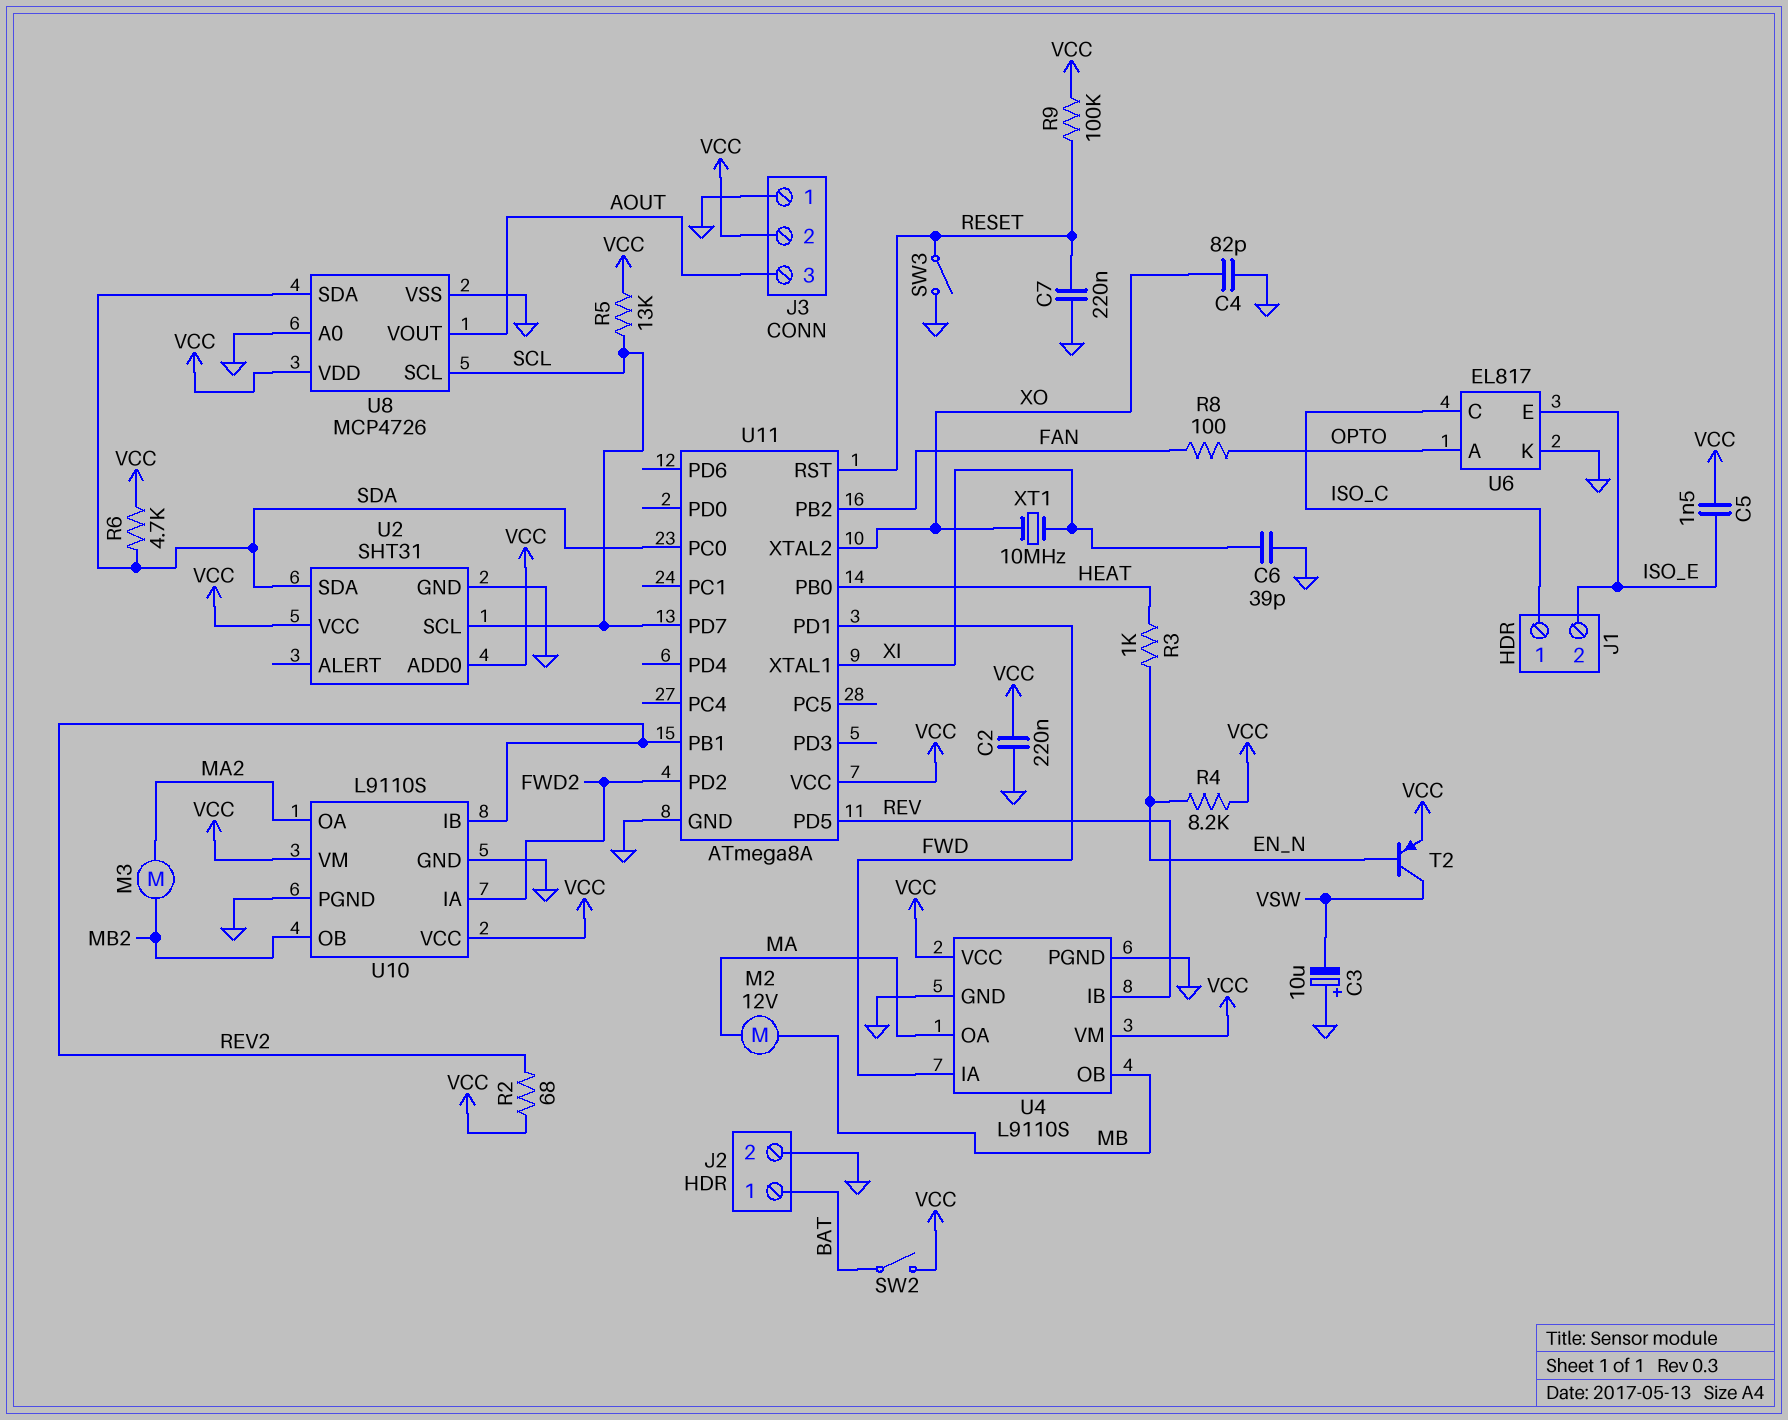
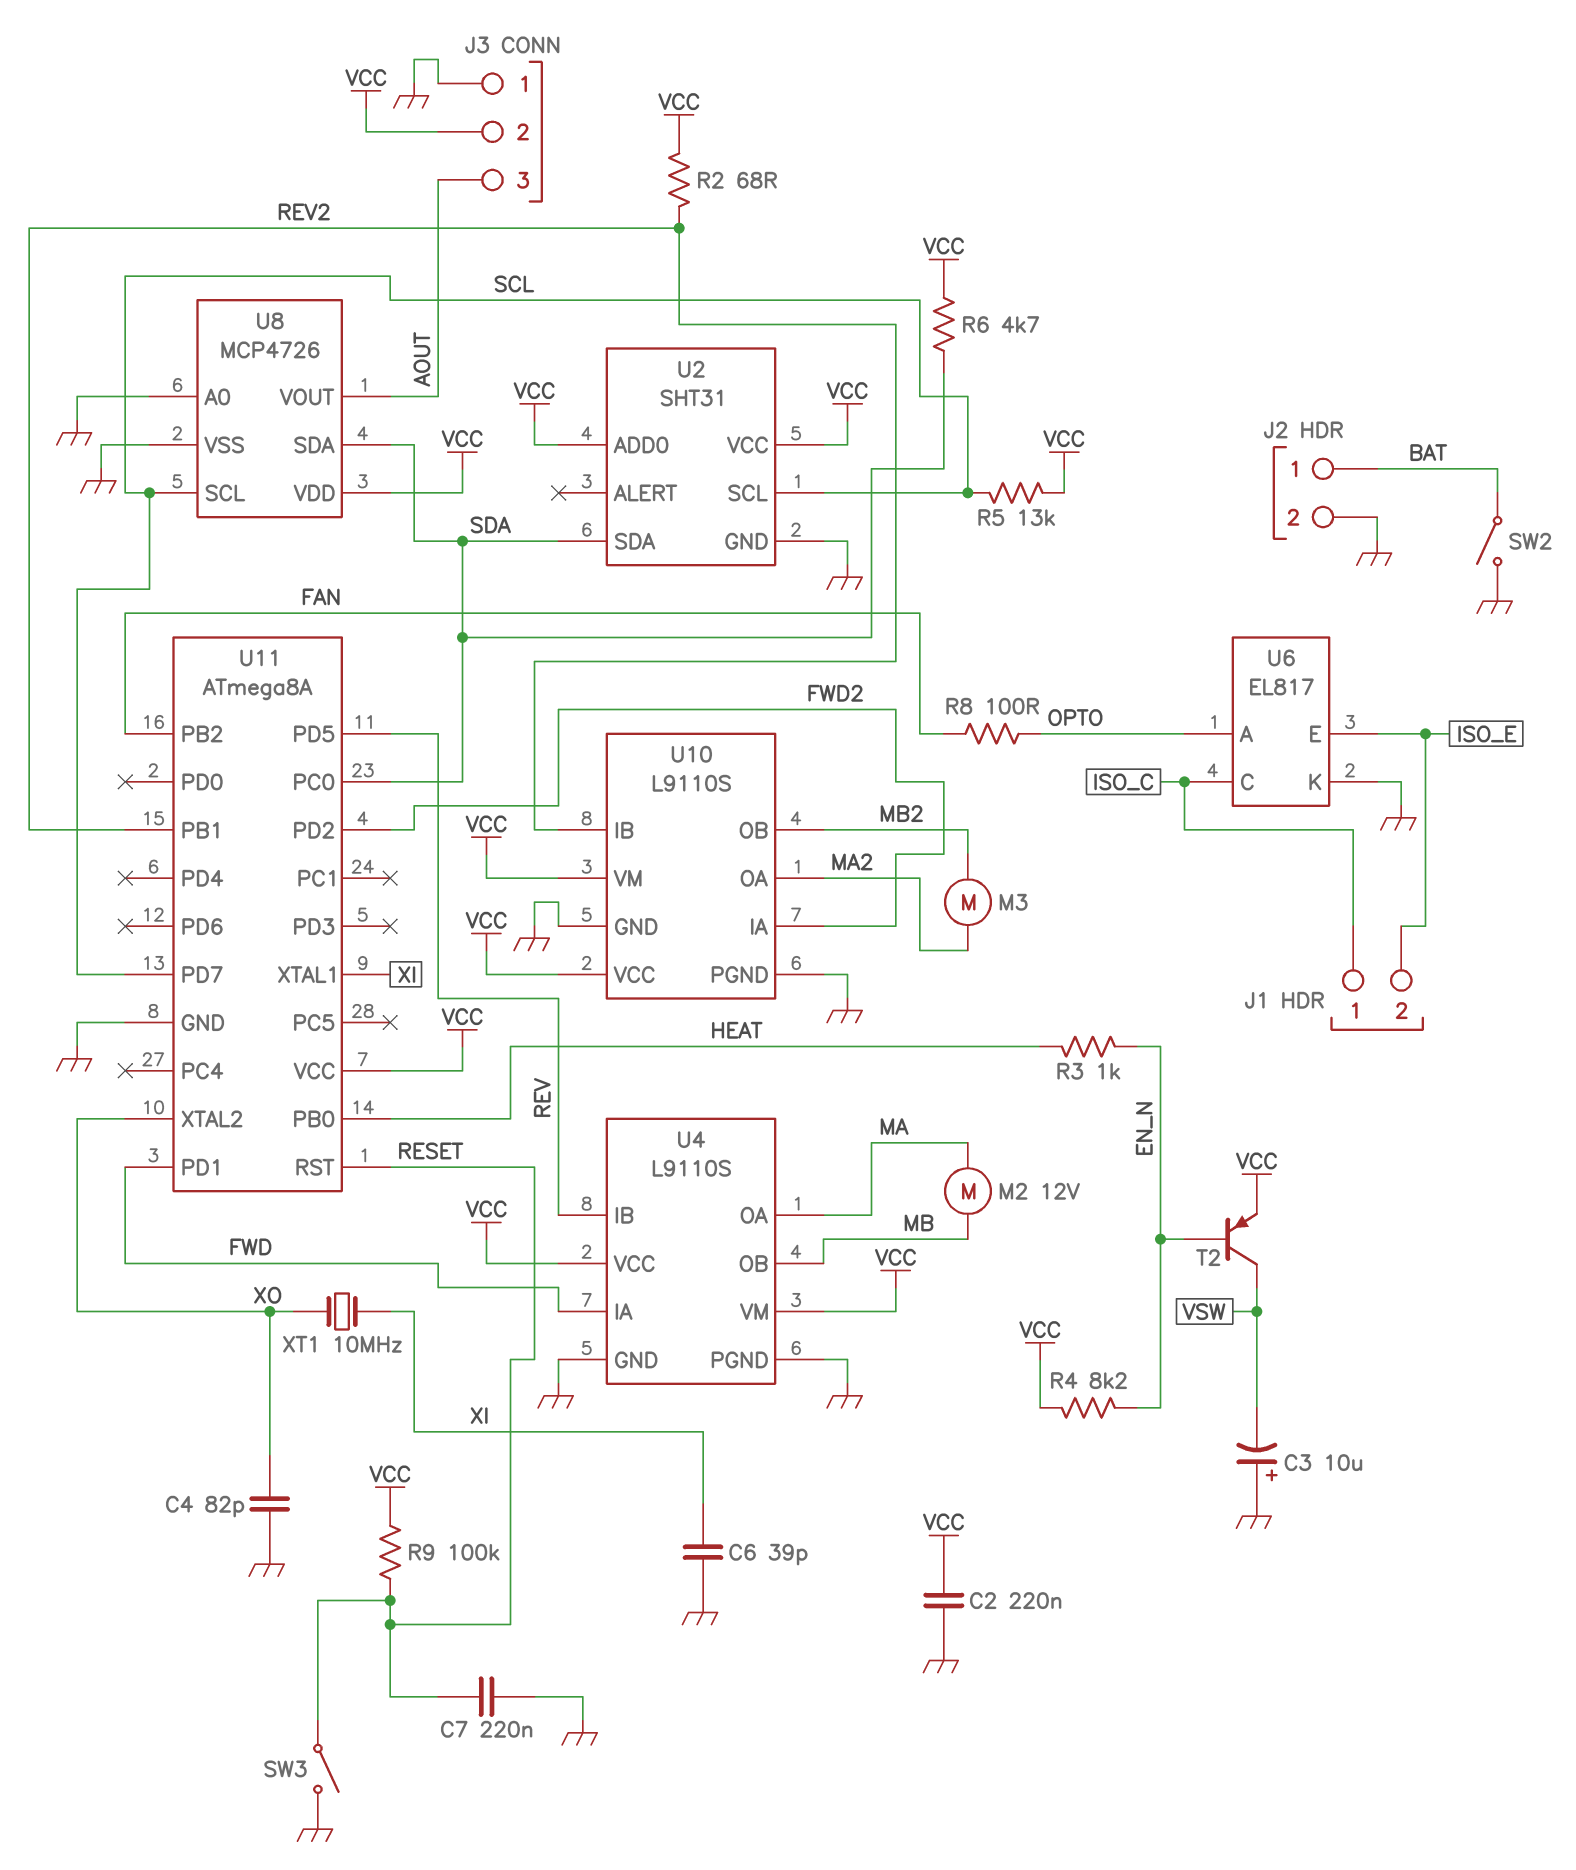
C5: 1.5nF (ISO_E, VCC) -> none
SW2: switch (BAT, VCC) -> switch (BAT, GND)

